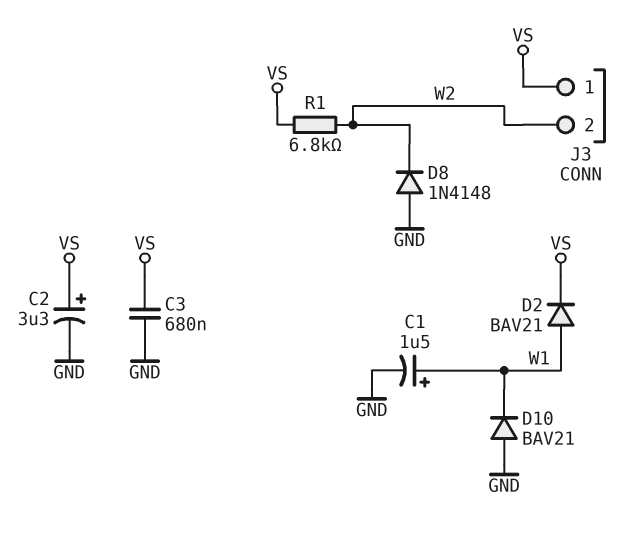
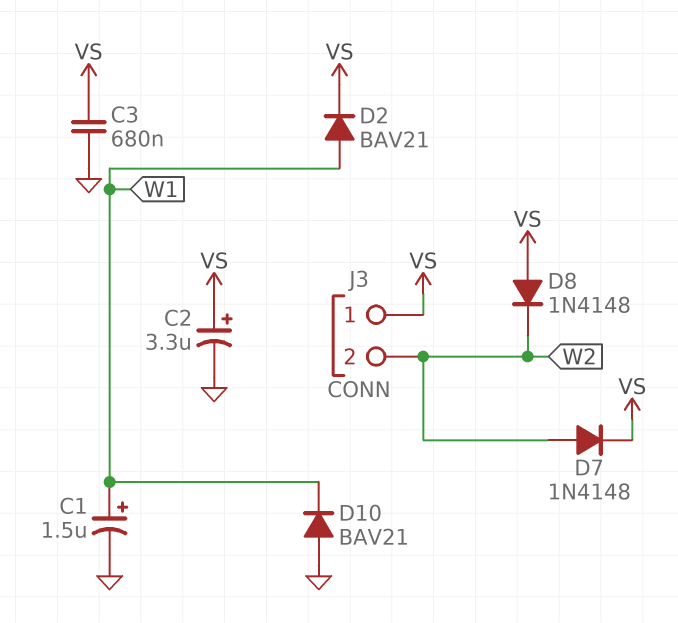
D7: none -> diode 1N4148 (A W2, K VS)
D8: diode 1N4148 (A GND, K W2) -> diode 1N4148 (A VS, K W2)
R1: 6.8k (VS, W2) -> none

